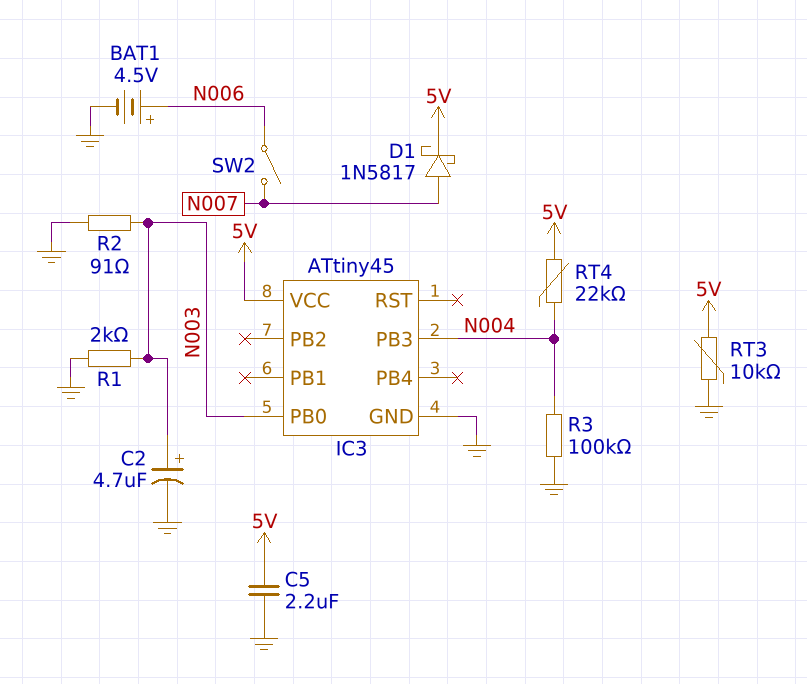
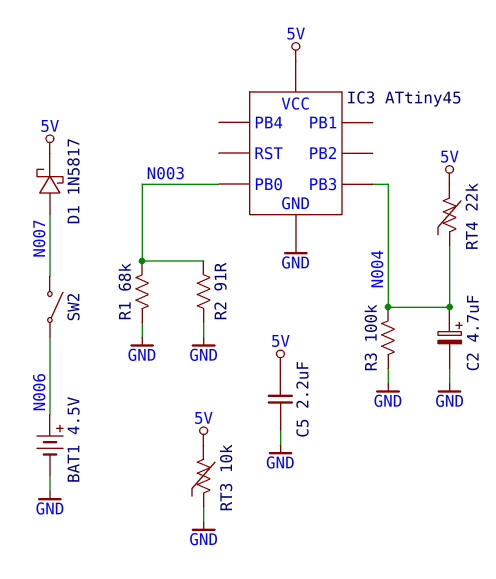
C2: 4.7uF (plus N003, minus GND) -> 4.7uF (plus N004, minus GND)
R1: 2k (GND, N003) -> 68k (GND, N003)

